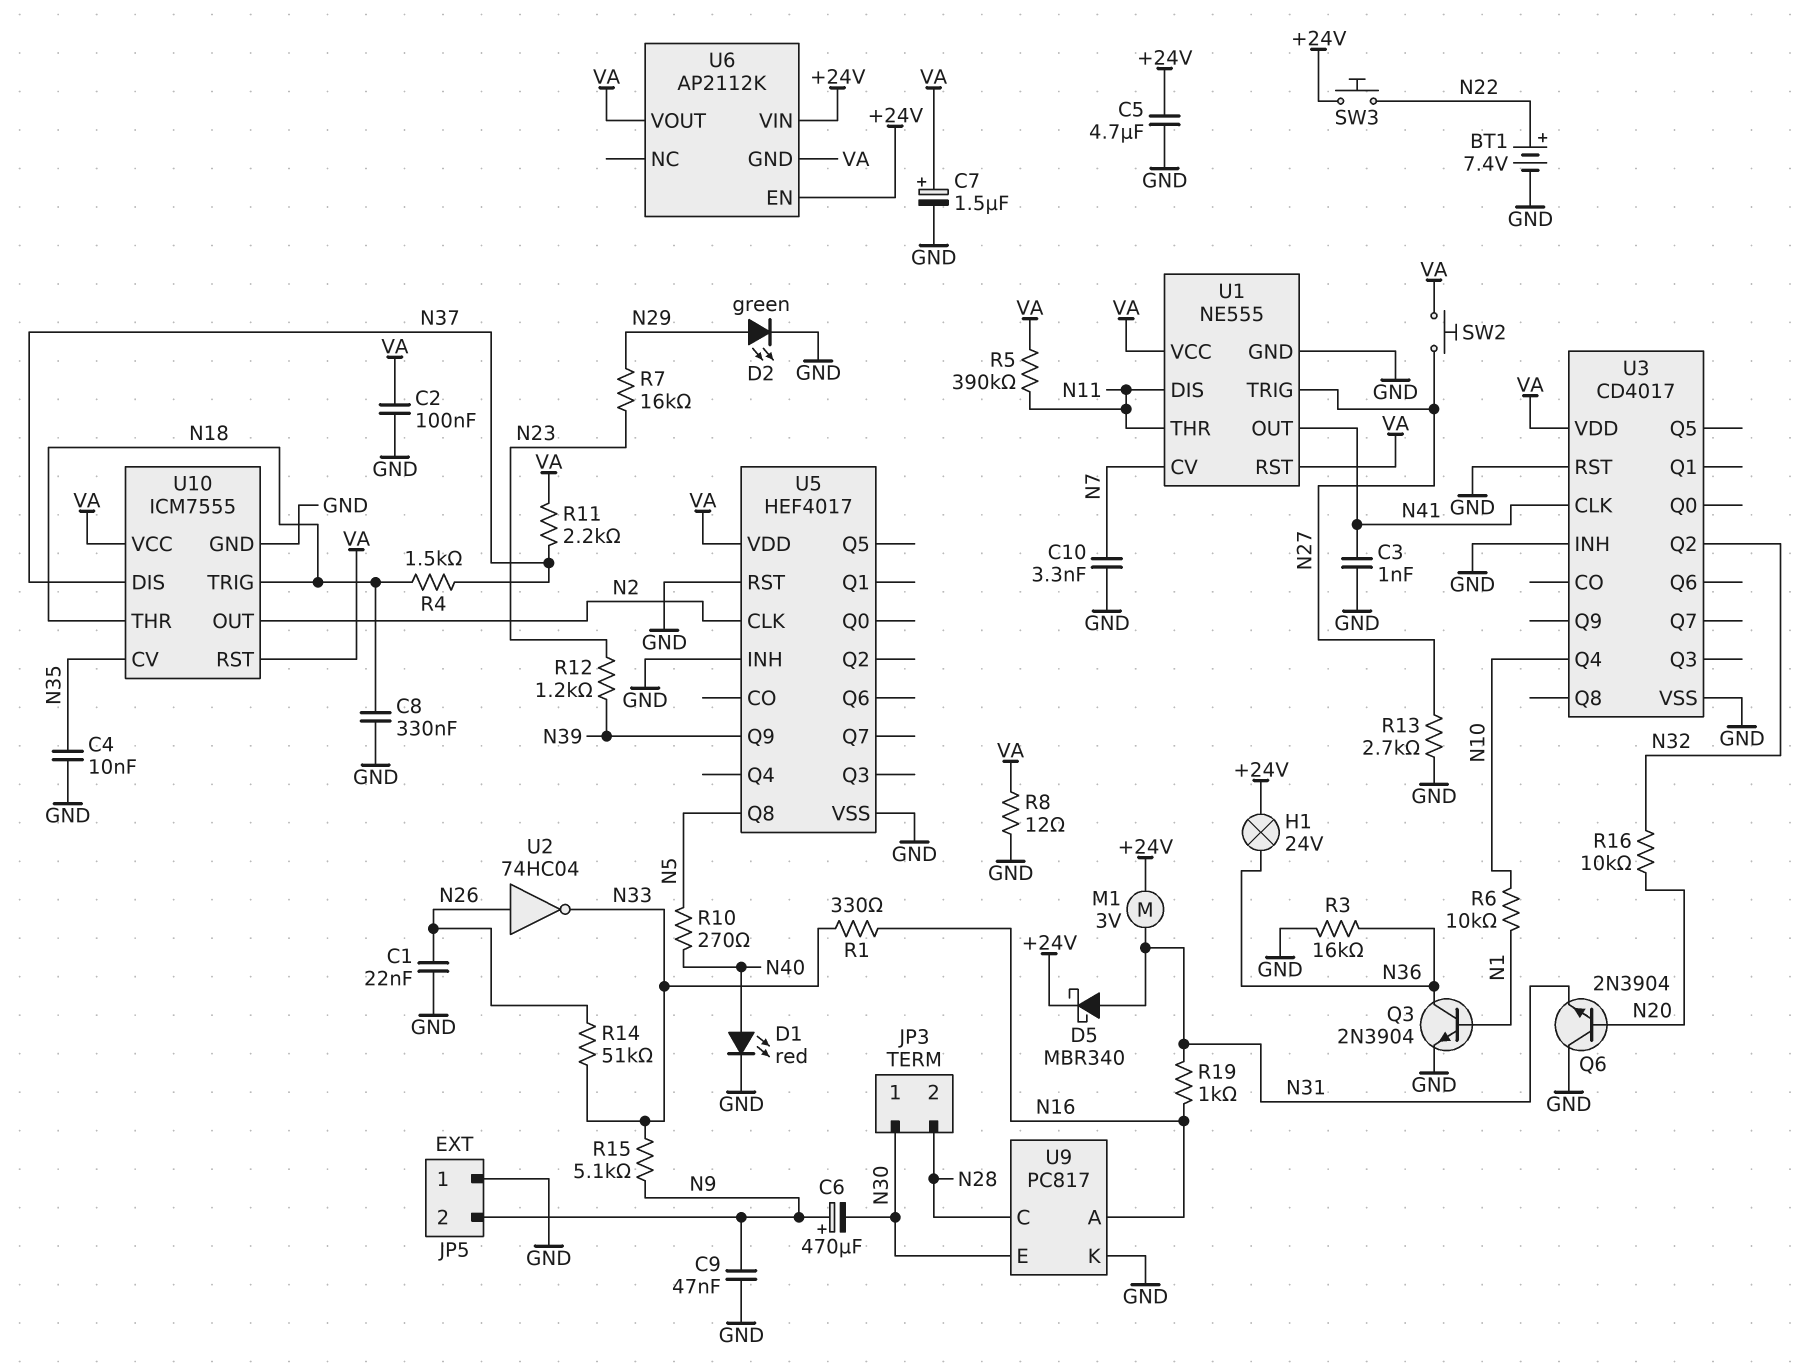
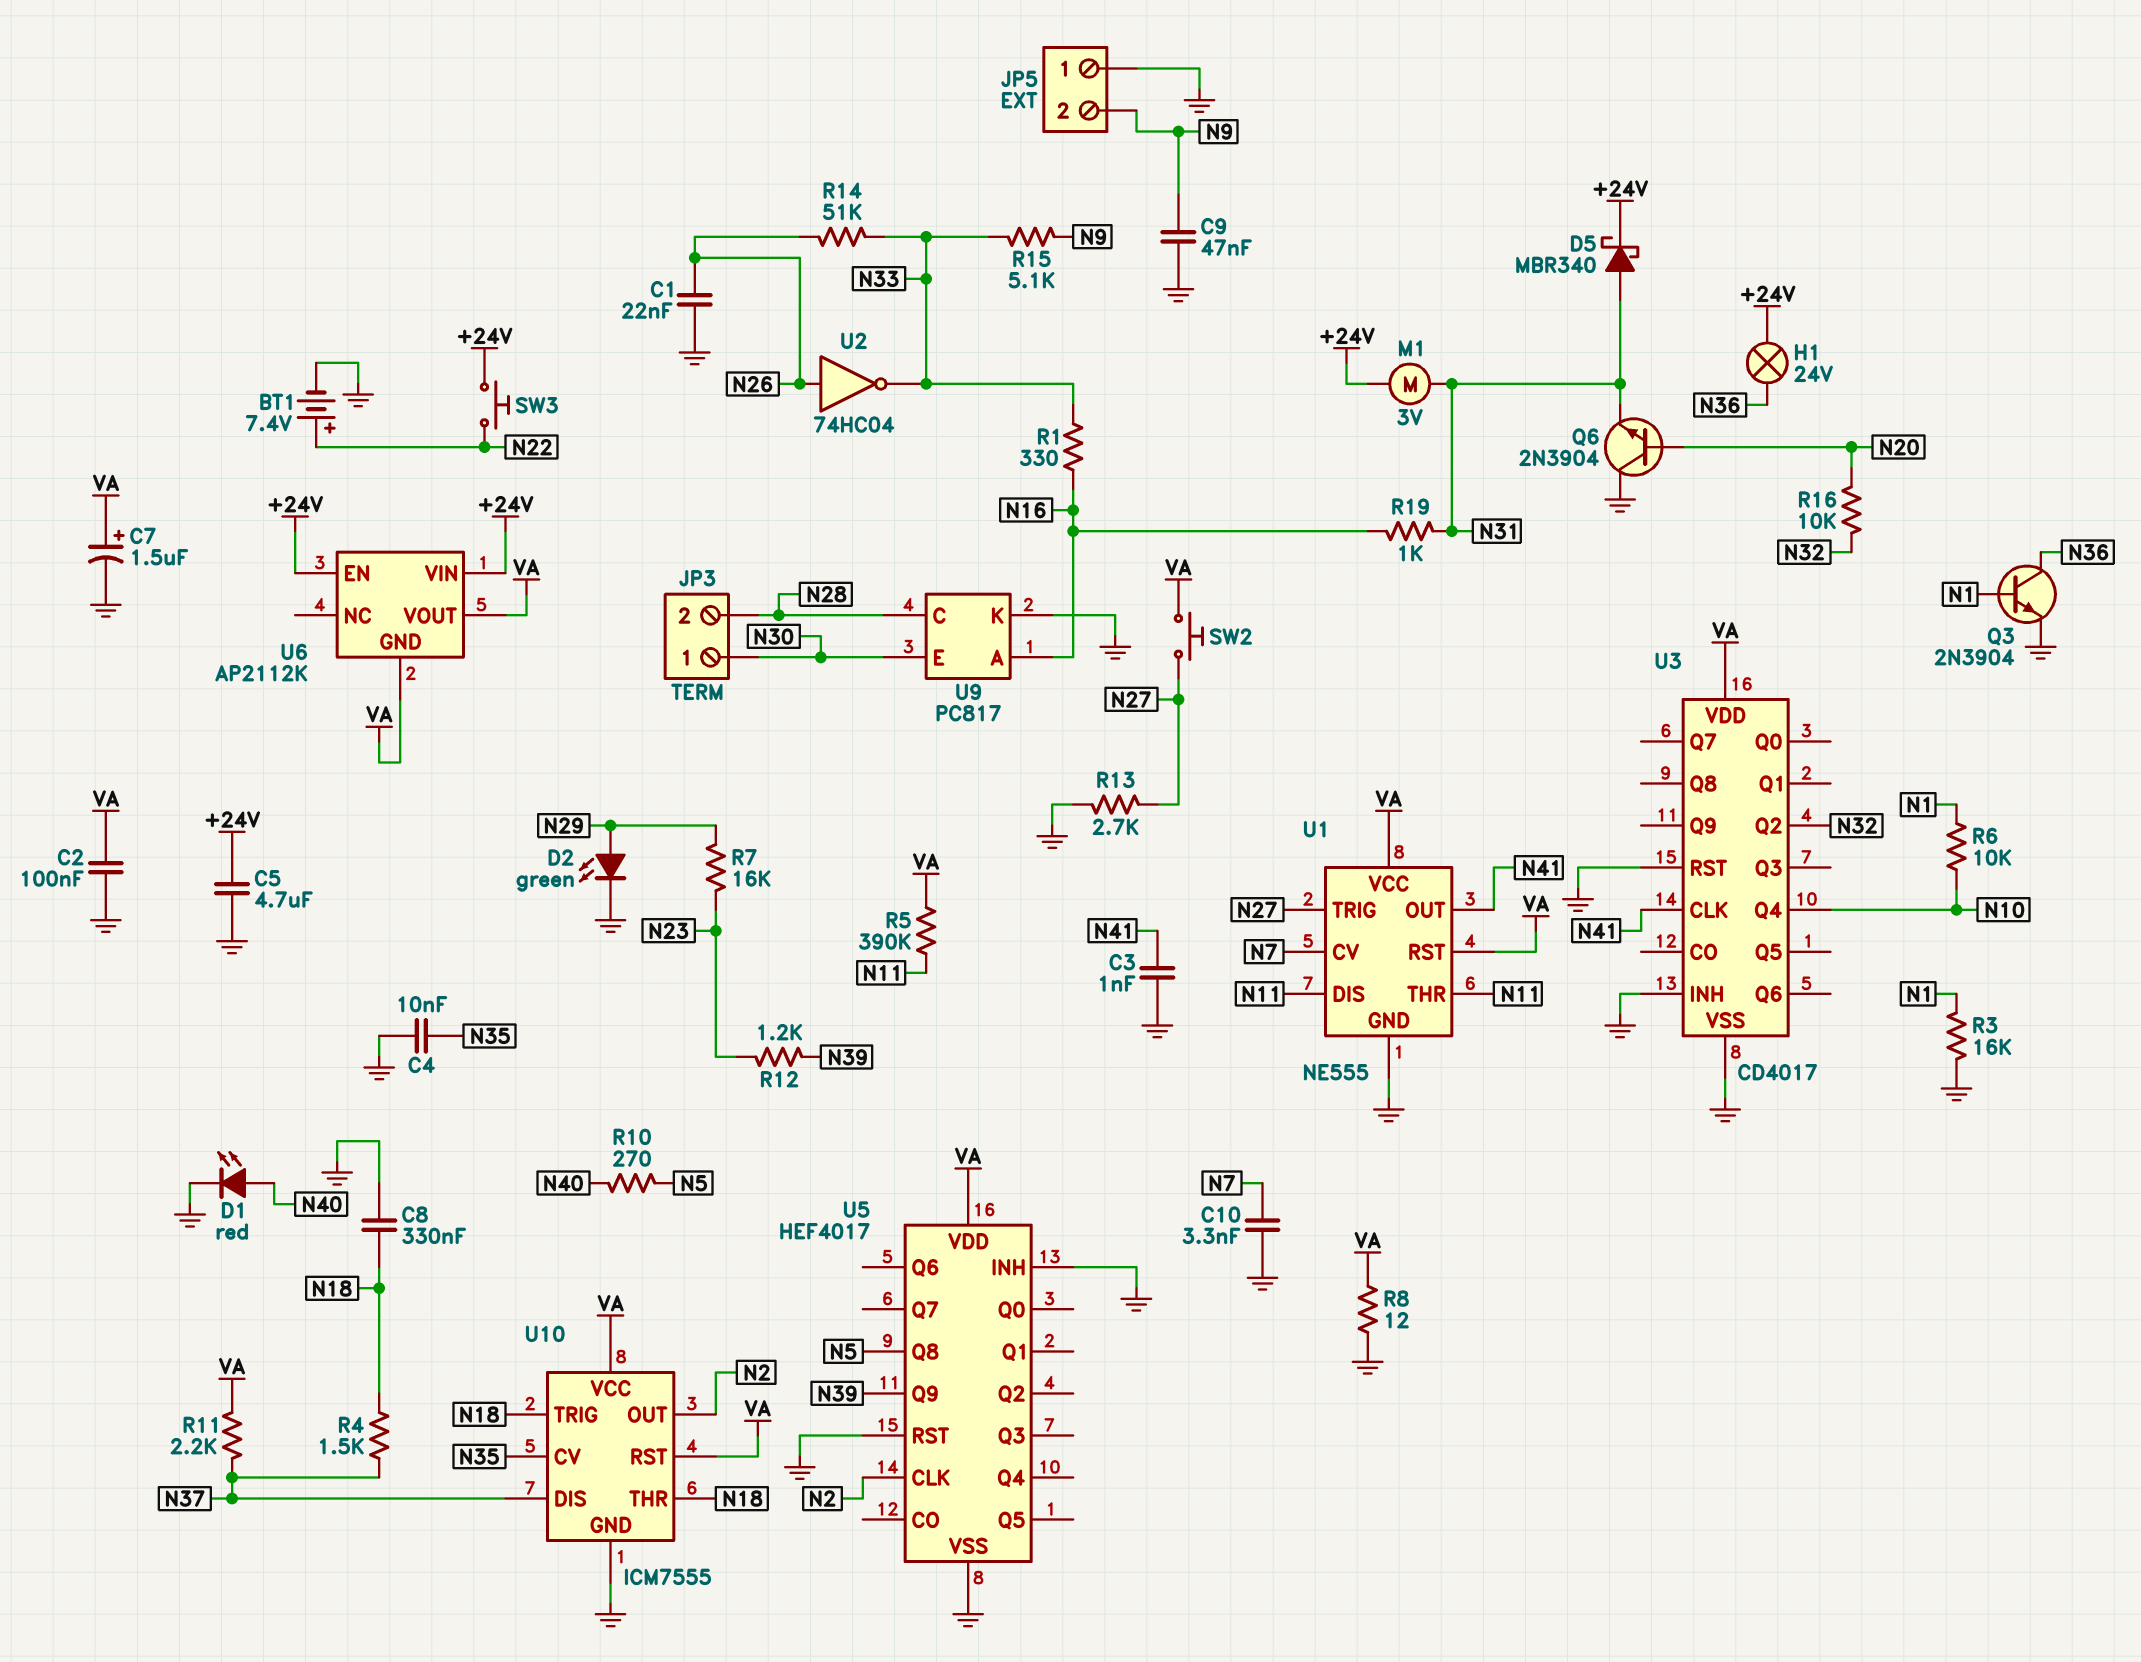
C6: 470uF (plus N9, minus N30) -> none
R3: 16k (GND, N36) -> 16k (GND, N1)

